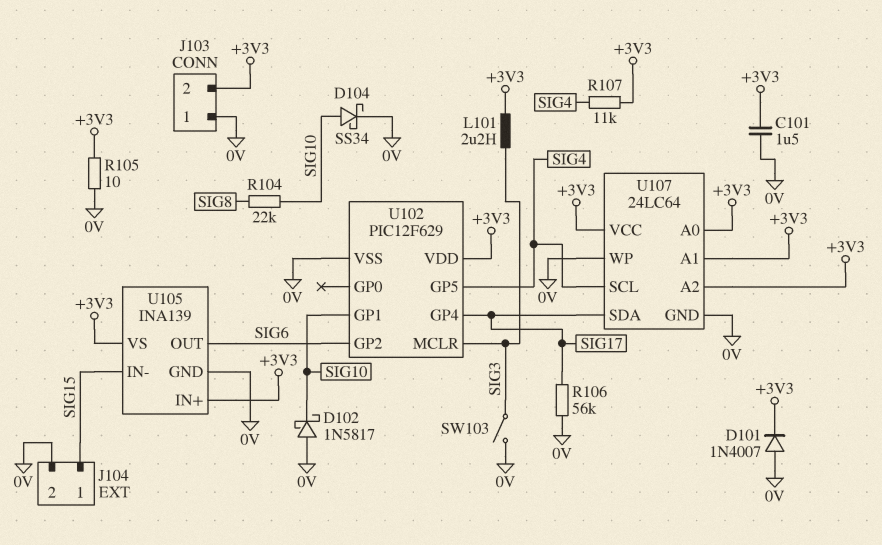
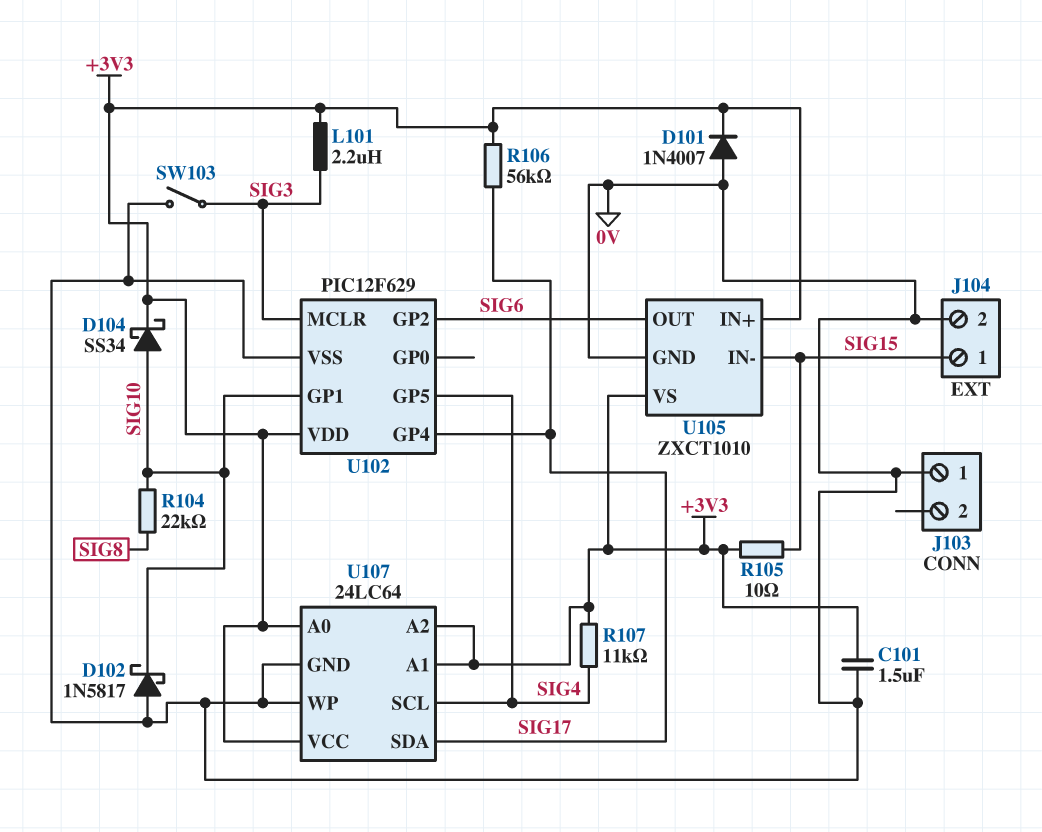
D104: schottky SS34 (A SIG10, K 0V) -> schottky SS34 (A SIG10, K +3V3)
J103 pin 2: +3V3 -> none
R105: 10 (+3V3, 0V) -> 10 (+3V3, SIG15)
R106: 56k (0V, SIG17) -> 56k (+3V3, SIG17)
U105: INA139 -> ZXCT1010

